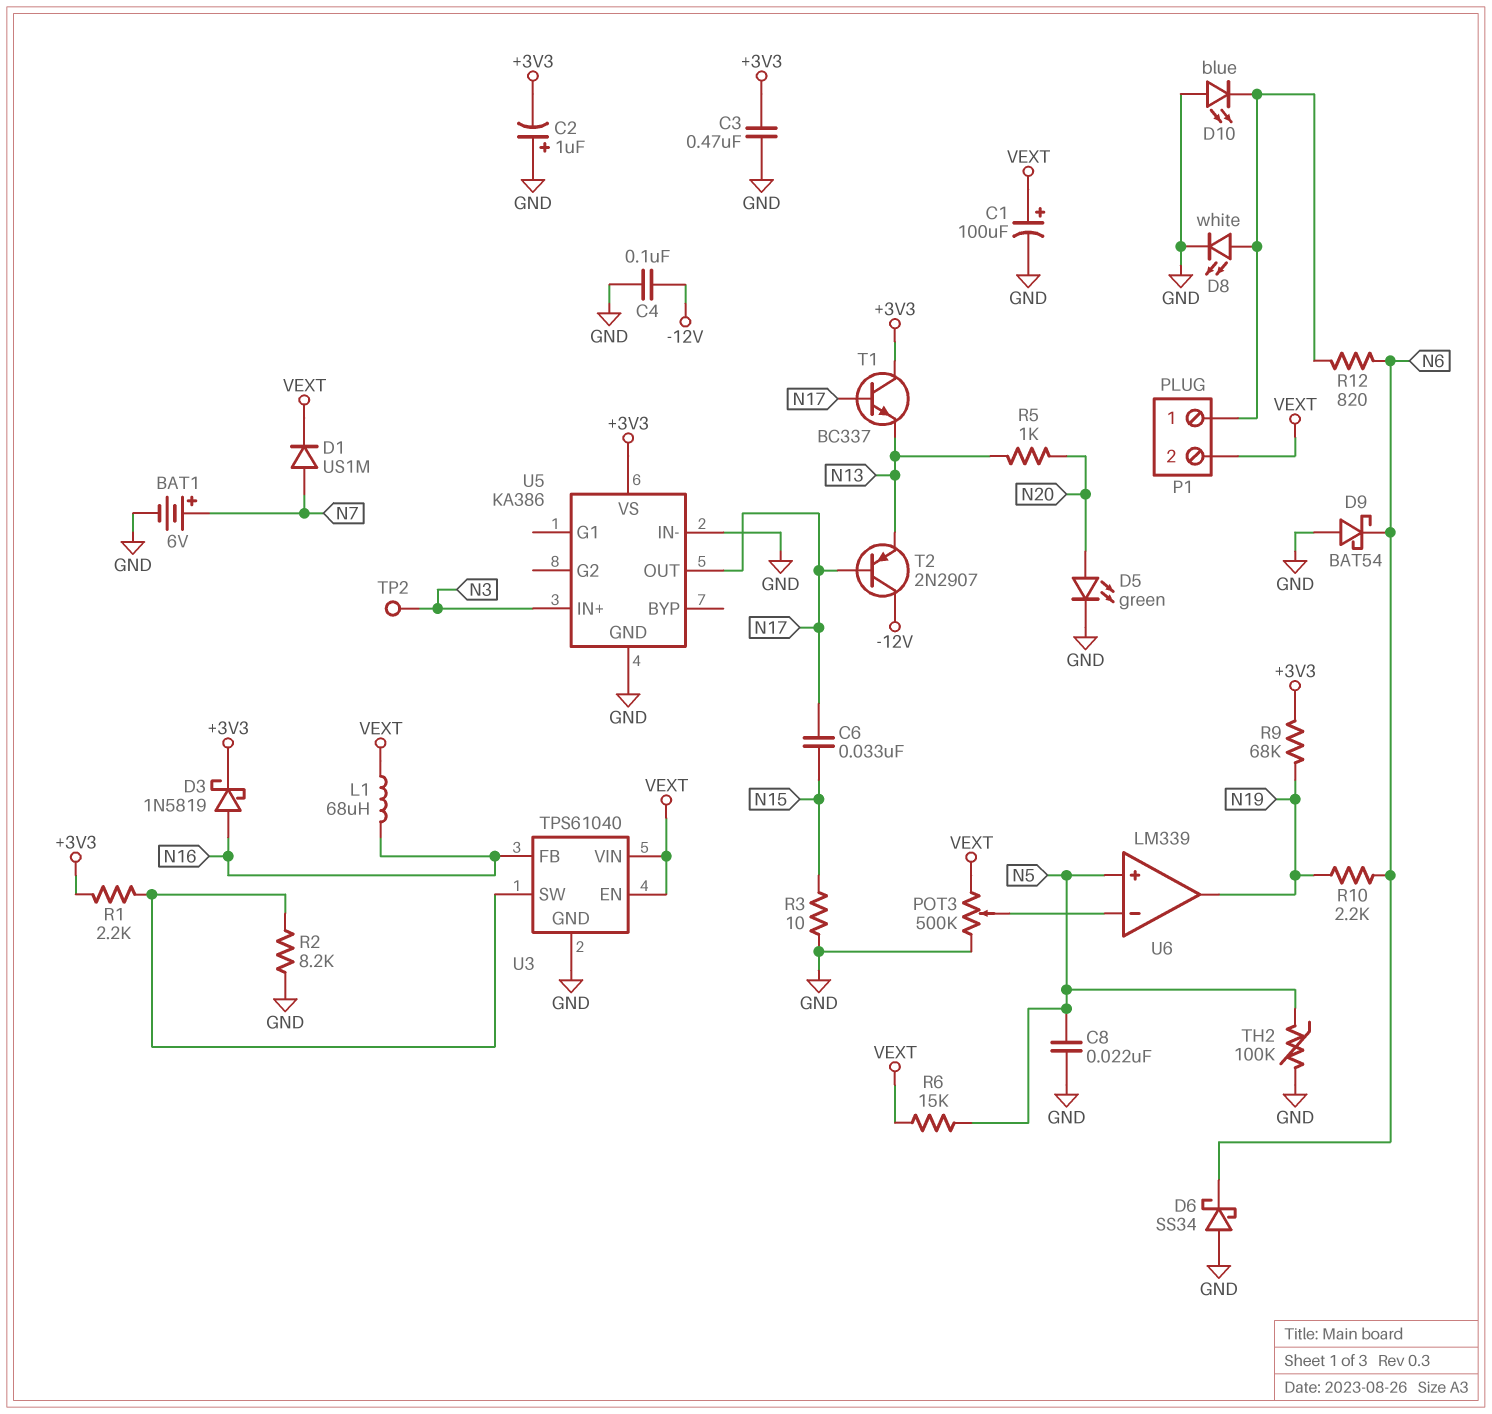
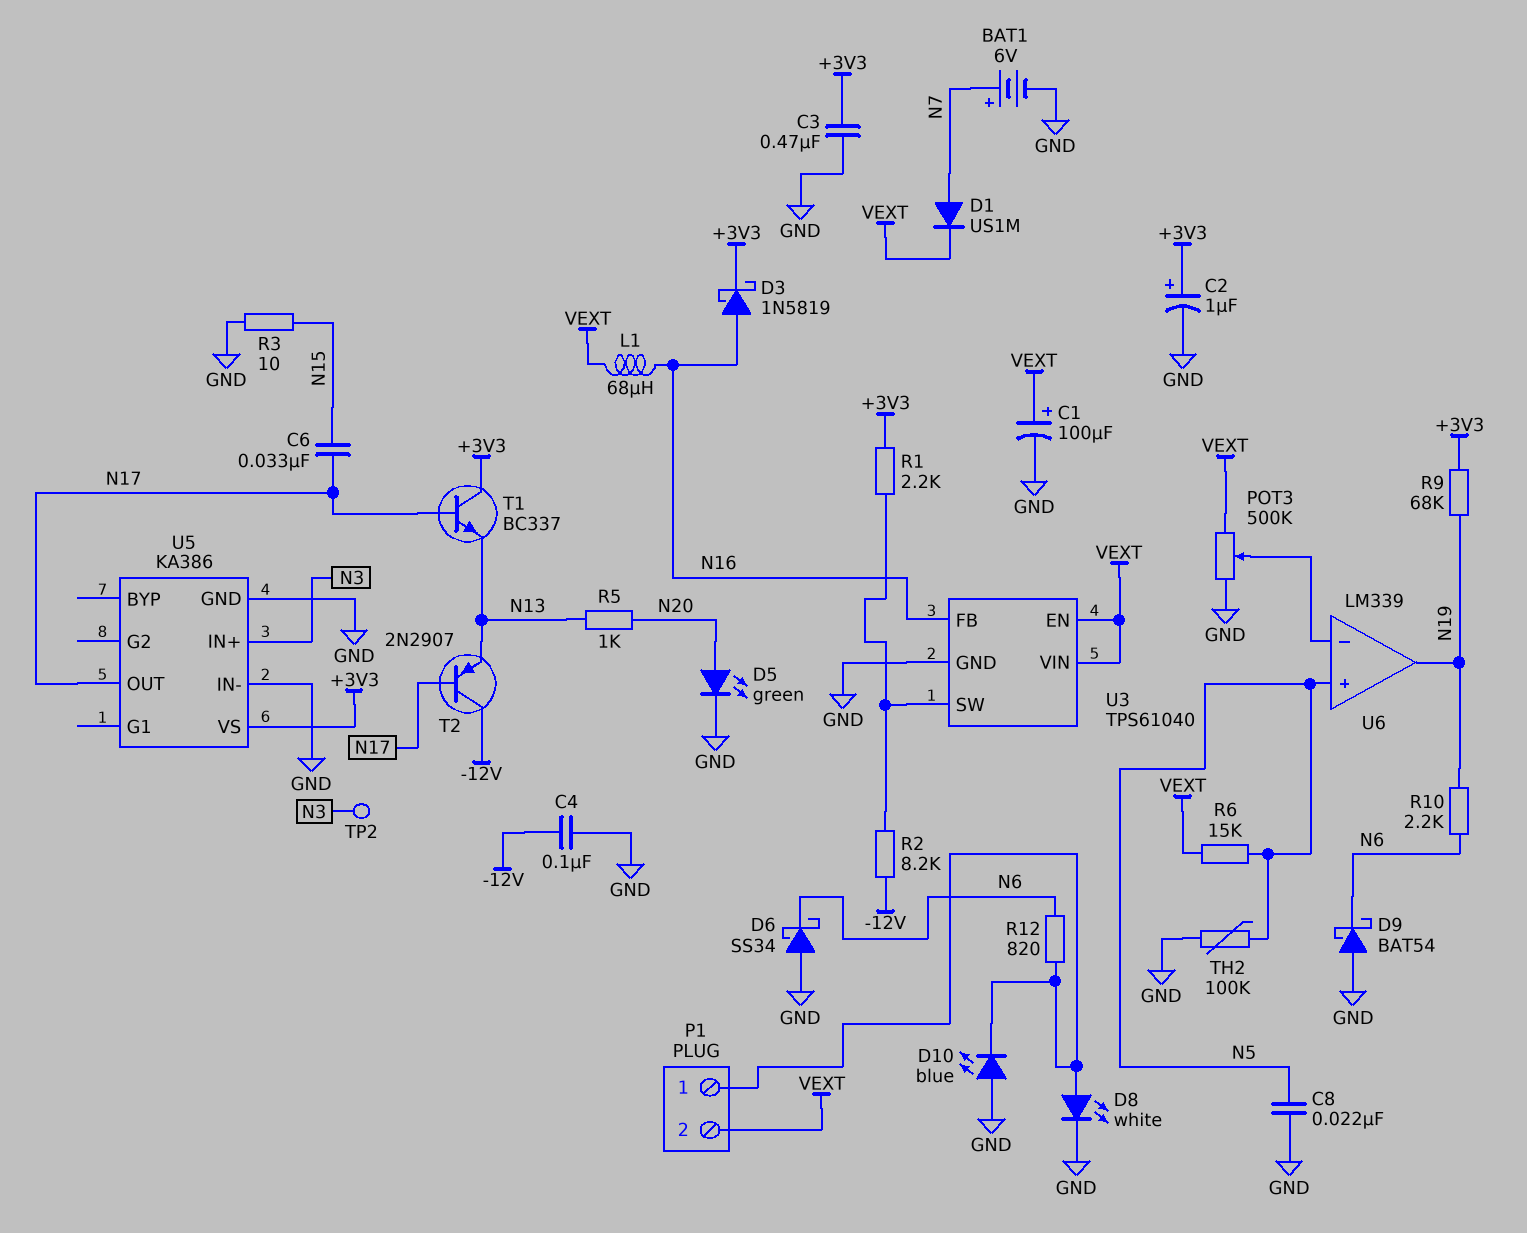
C2: 1uF (plus GND, minus +3V3) -> 1uF (plus +3V3, minus GND)
R2: 8.2k (GND, U3/SW) -> 8.2k (-12V, U3/SW)

